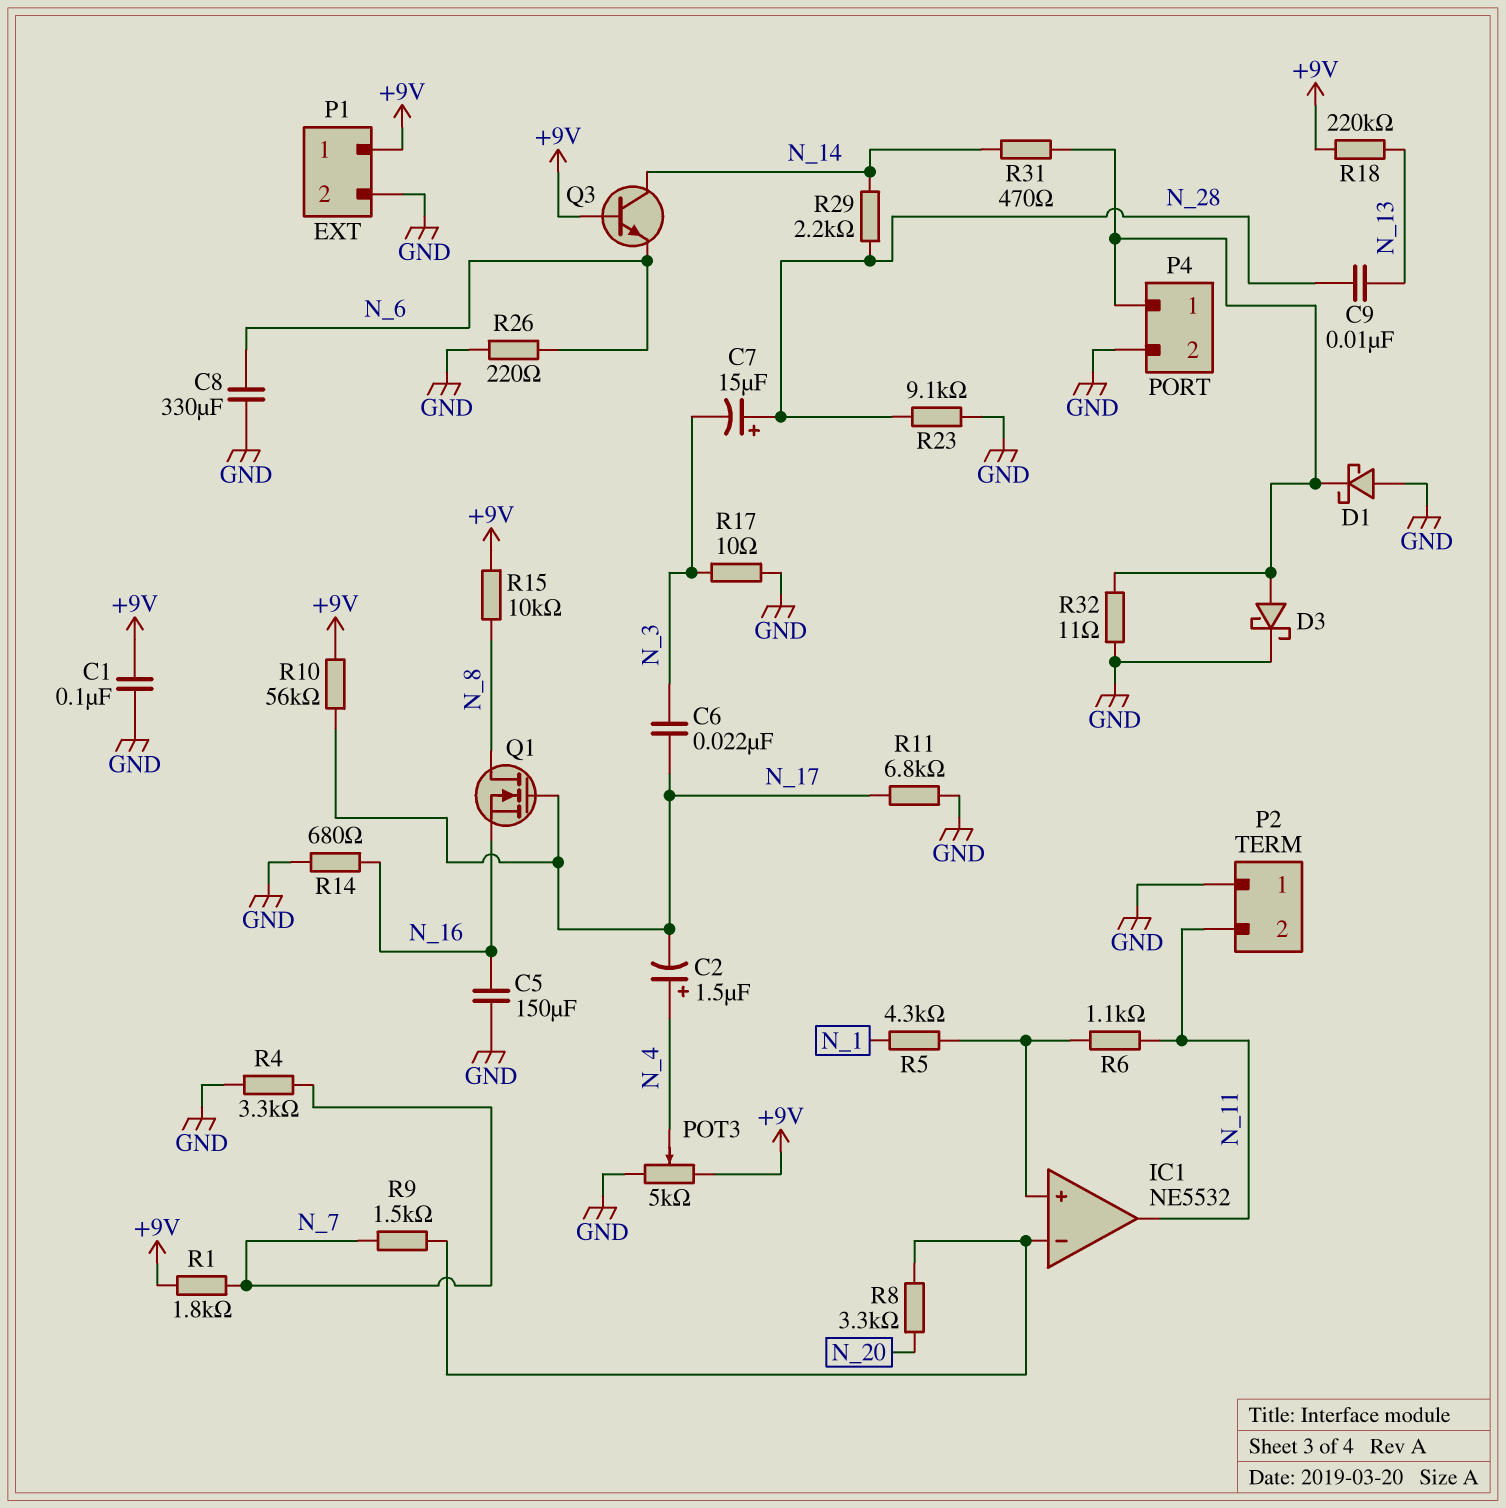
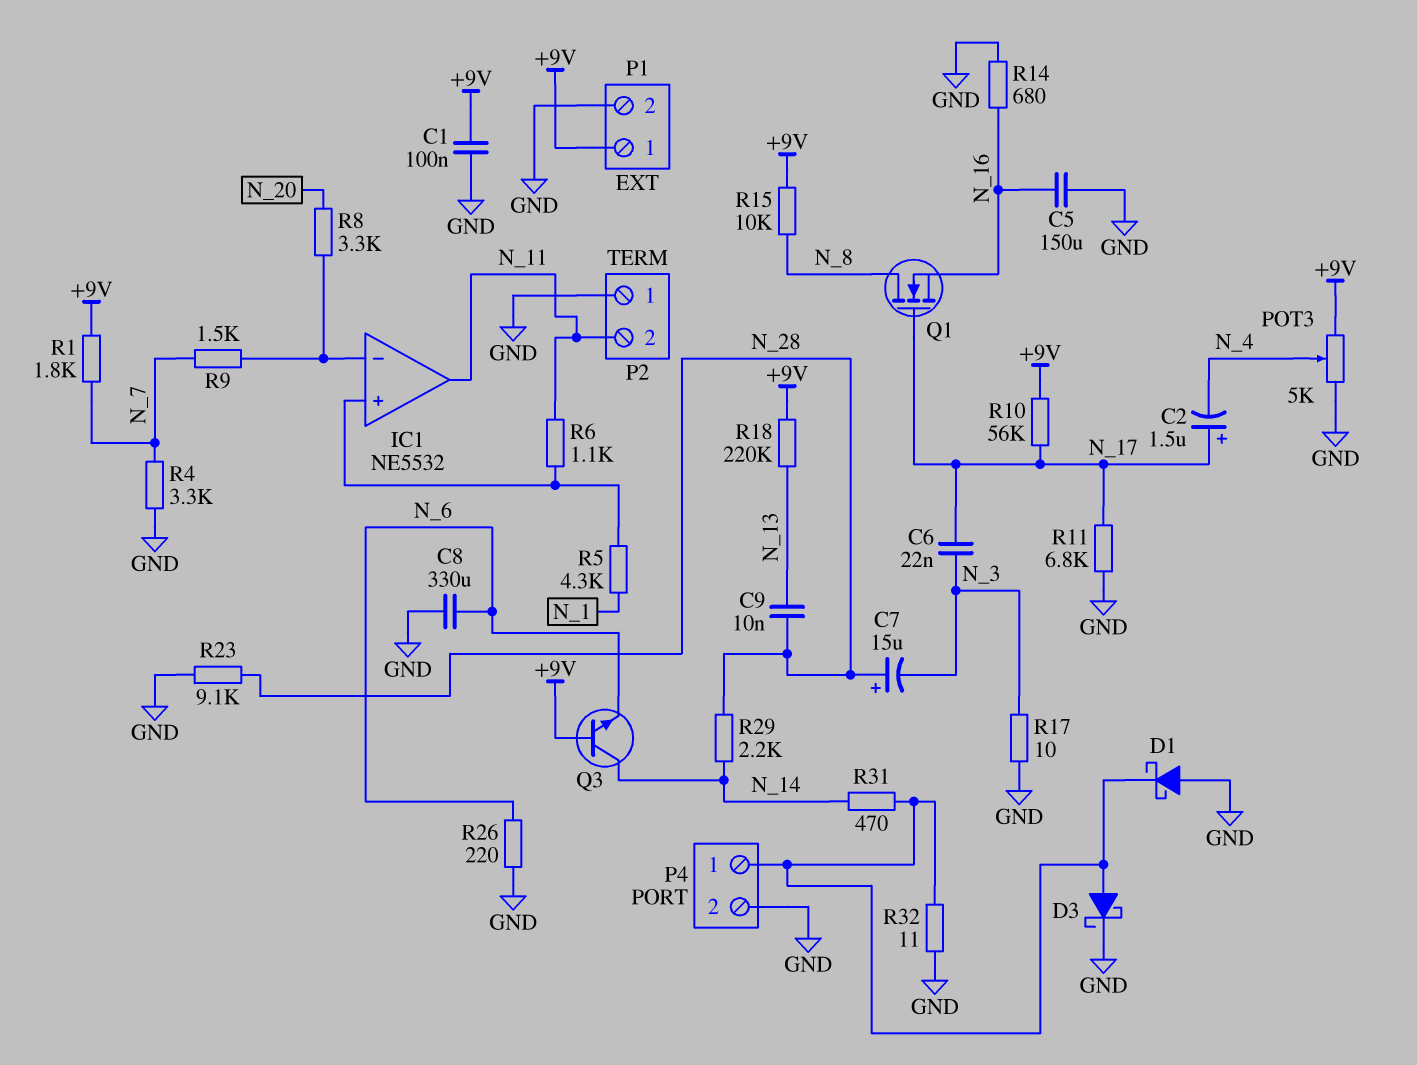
C2: 1.5uF (plus N_4, minus N_17) -> 1.5uF (plus N_17, minus N_4)

